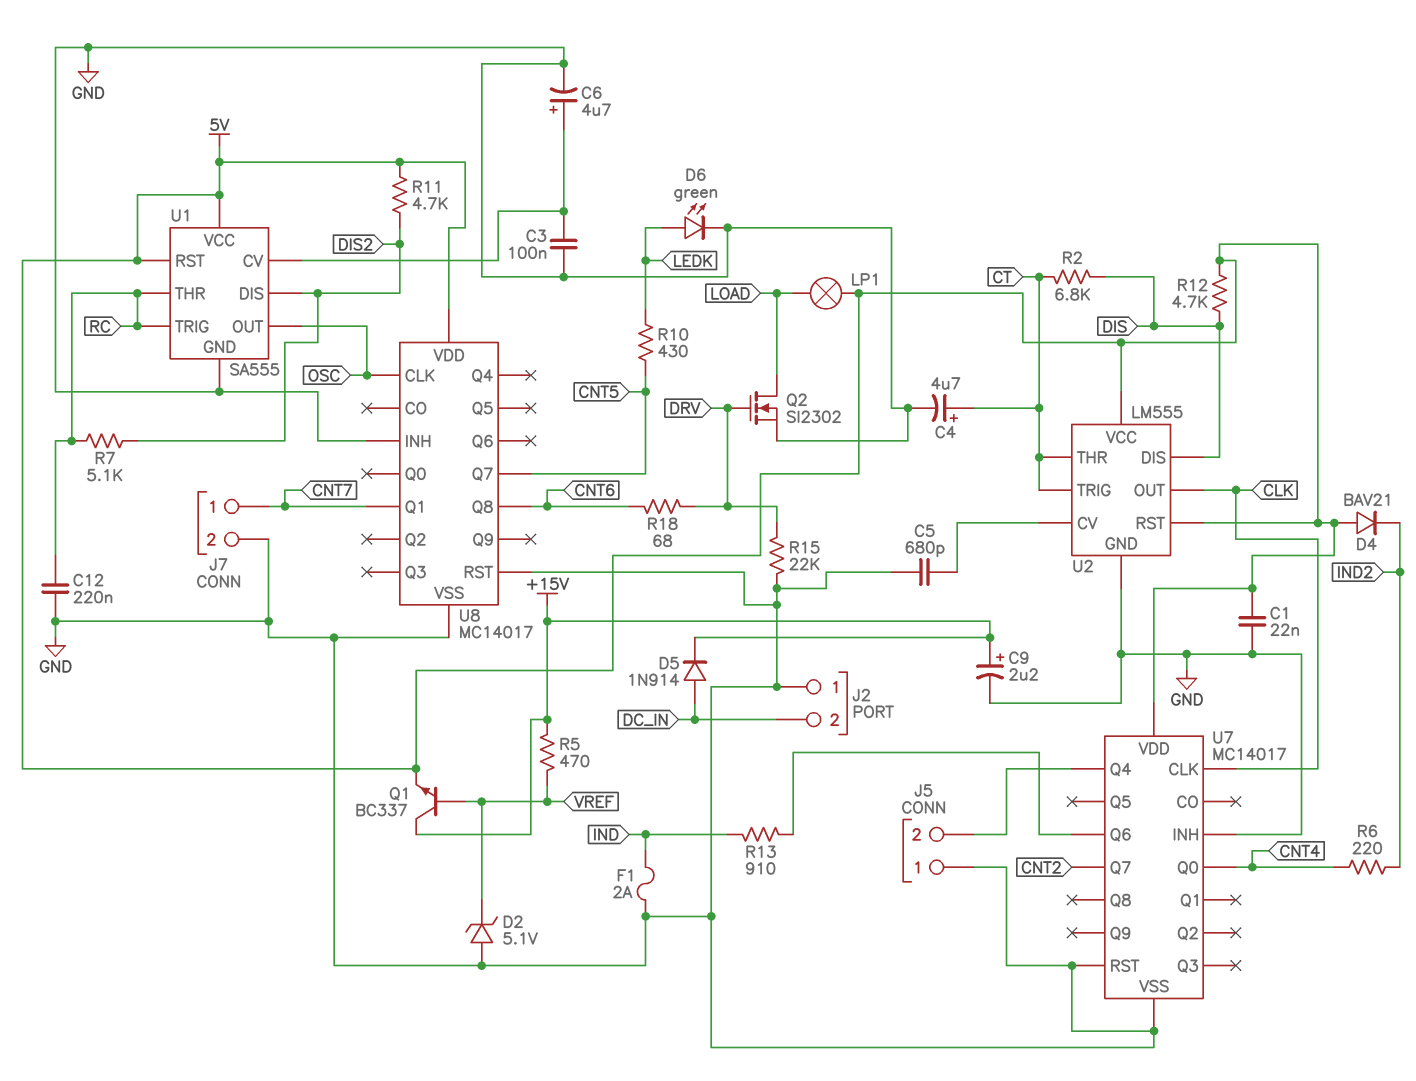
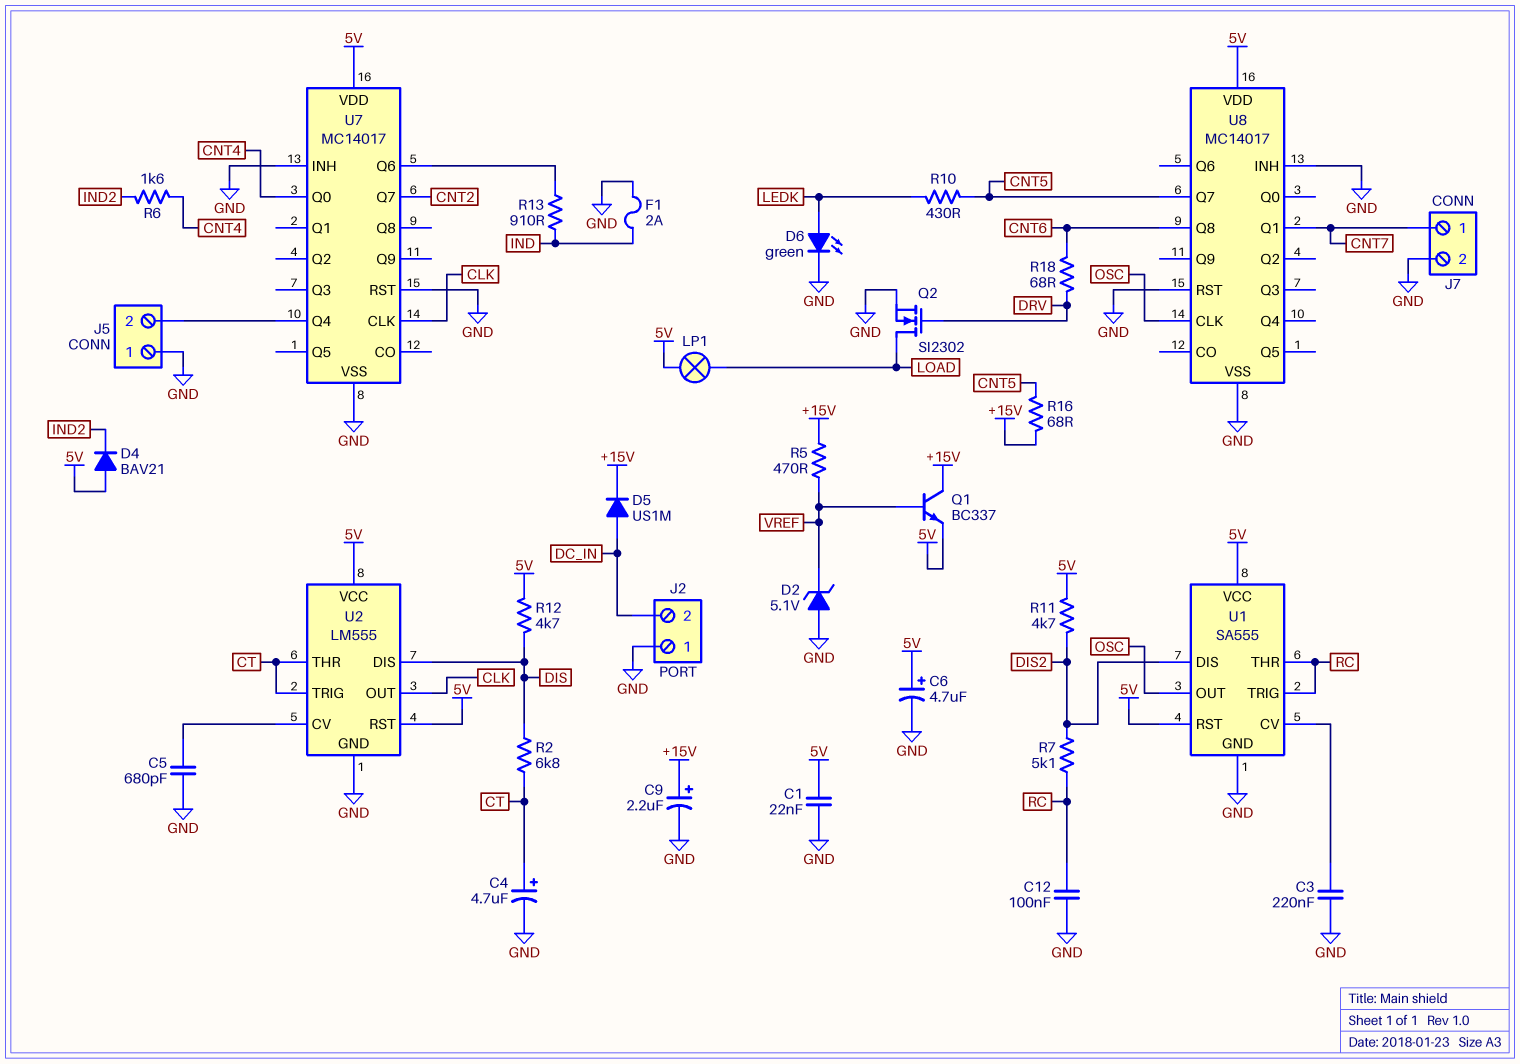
C3: 100nF (GND, U1/CV) -> 220nF (GND, U1/CV)
C6: 4.7uF (plus U1/CV, minus GND) -> 4.7uF (plus 5V, minus GND)
C12: 220nF (GND, RC) -> 100nF (GND, RC)
D5: diode 1N914 (A DC_IN, K +15V) -> diode US1M (A DC_IN, K +15V)
R6: 220 (CNT4, IND2) -> 1.6k (CNT4, IND2)
R15: 22k (DRV, GND) -> none
R16: none -> 68 (+15V, CNT5)

